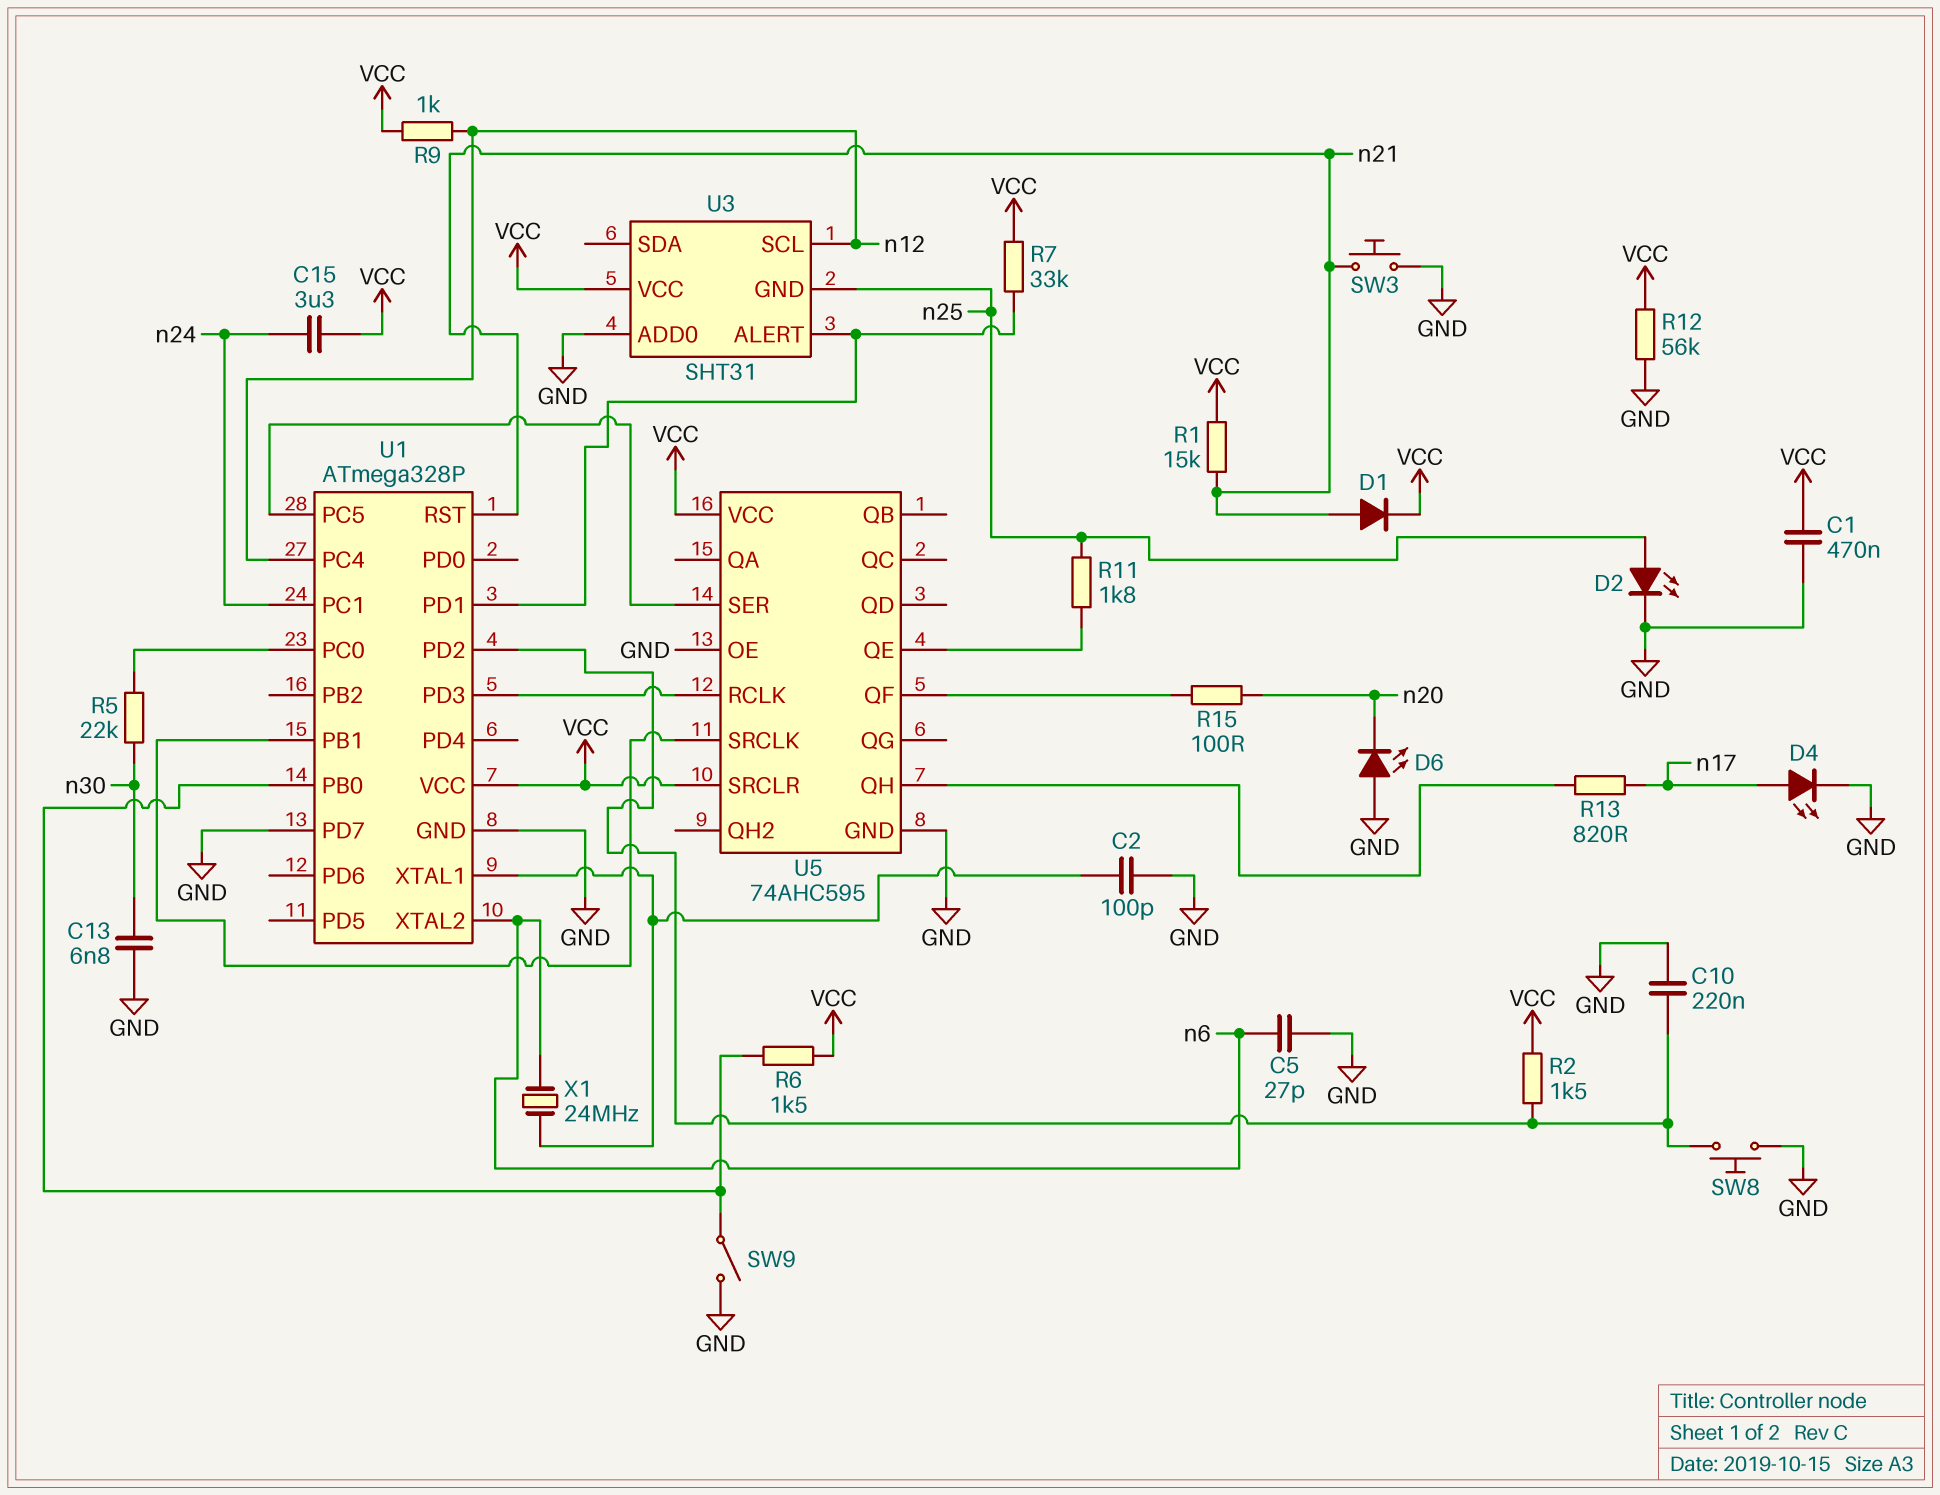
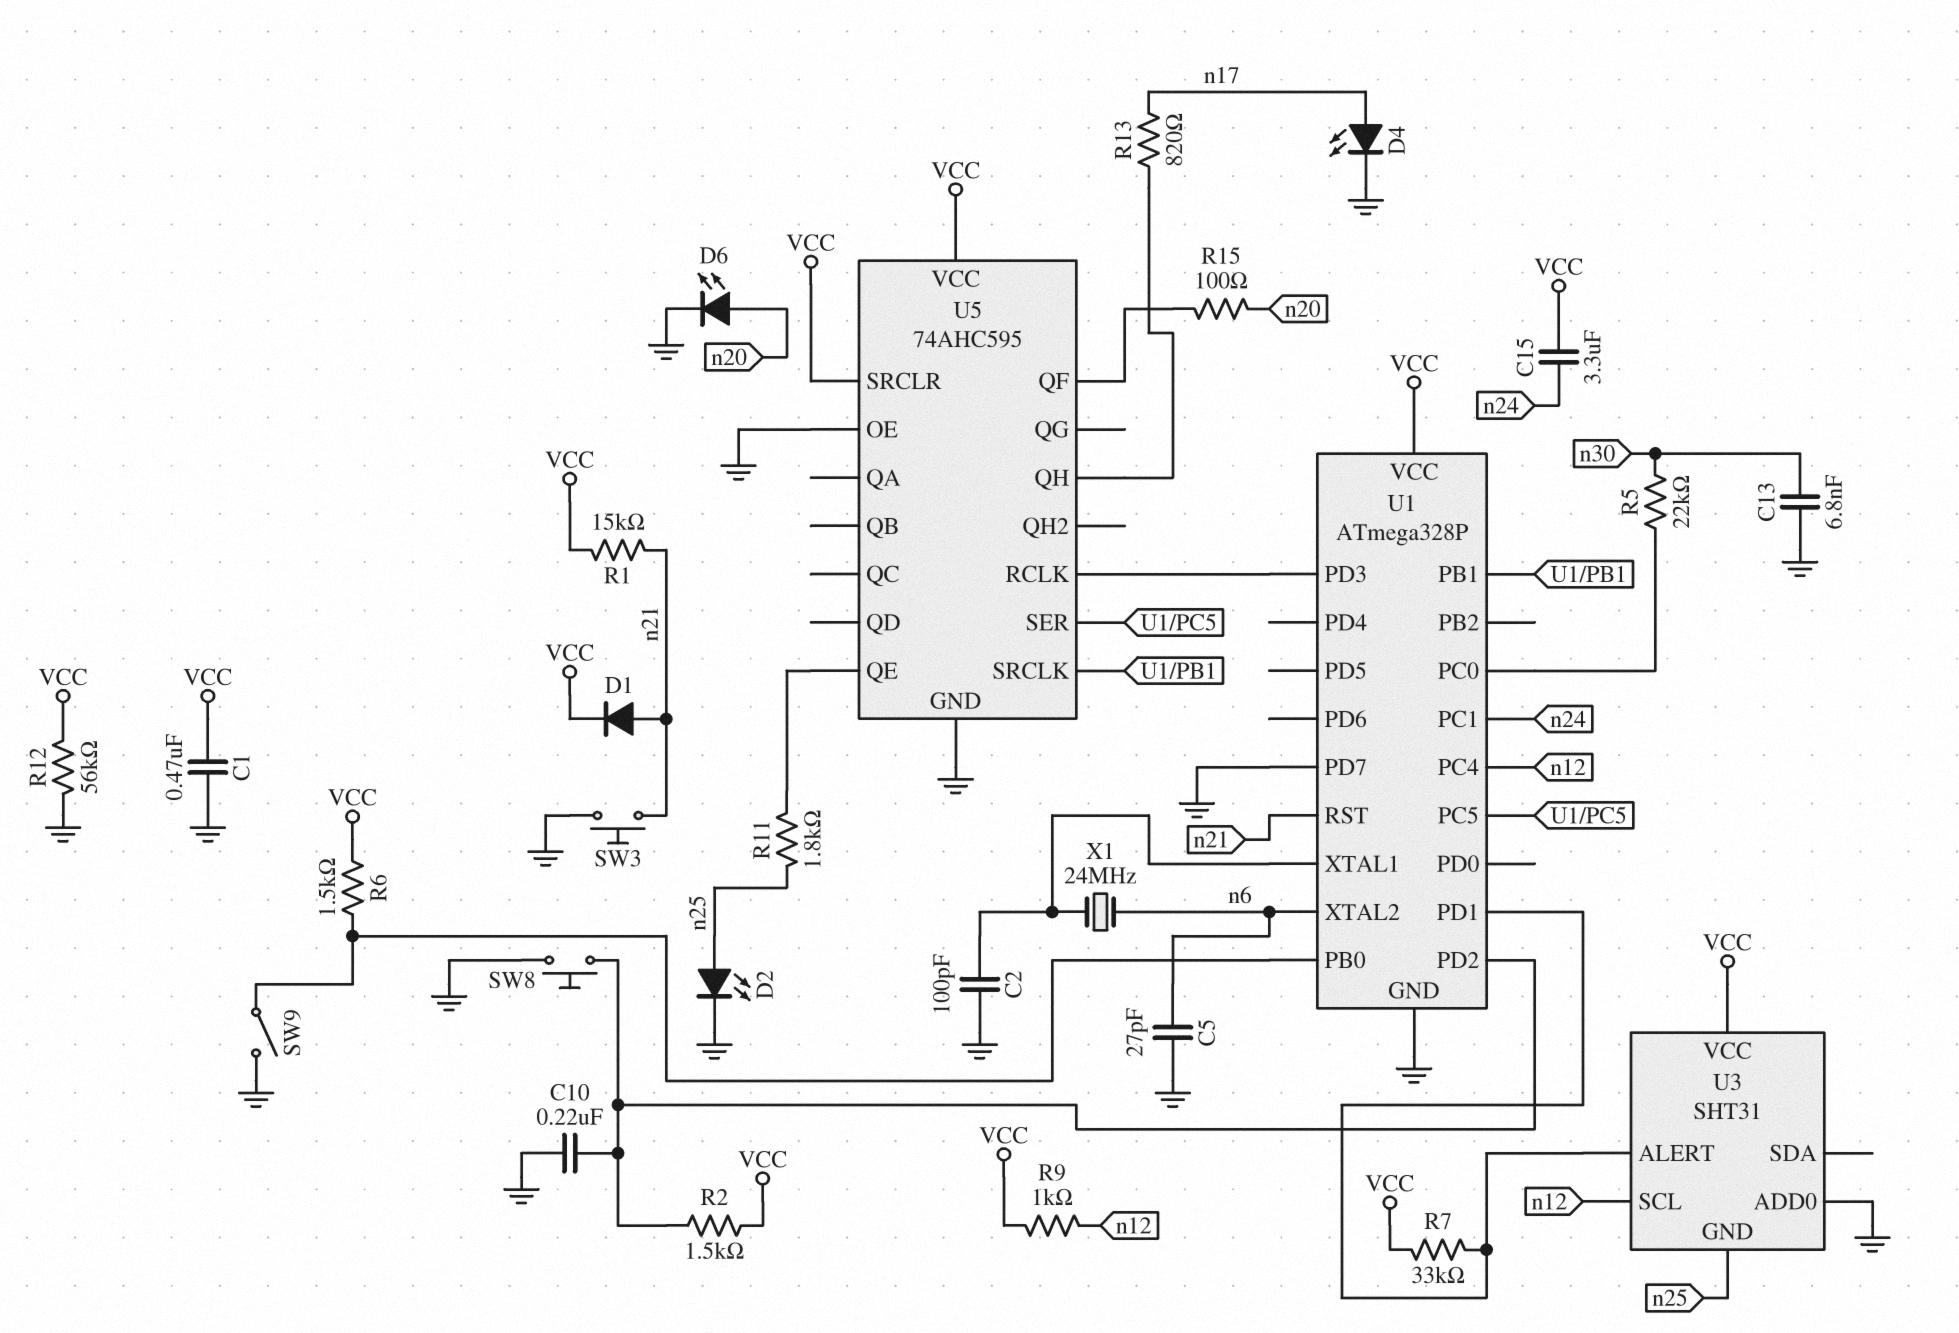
D6: LED (A GND, K n20) -> LED (A n20, K GND)

